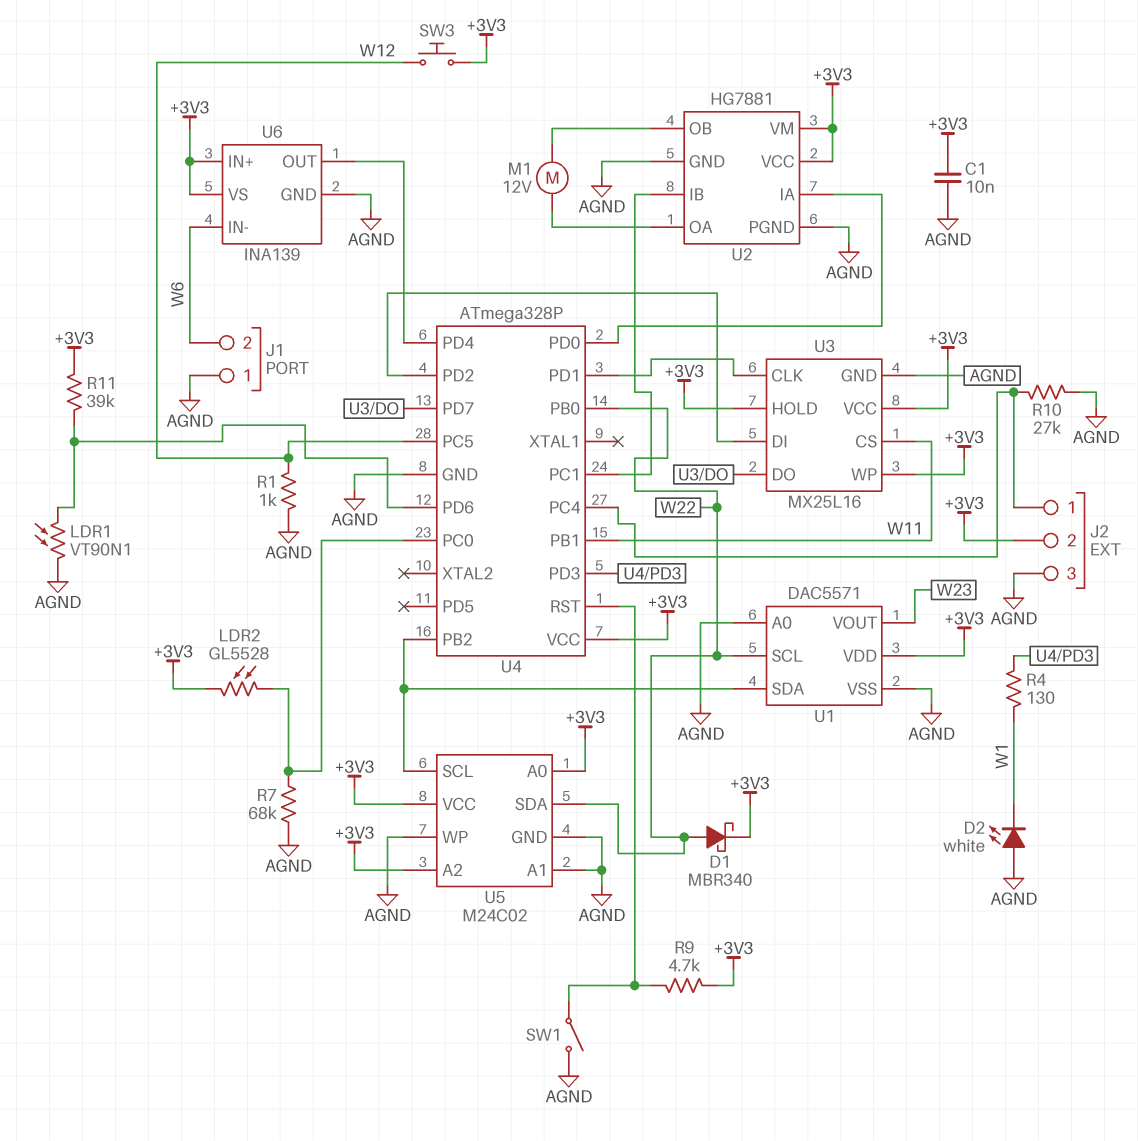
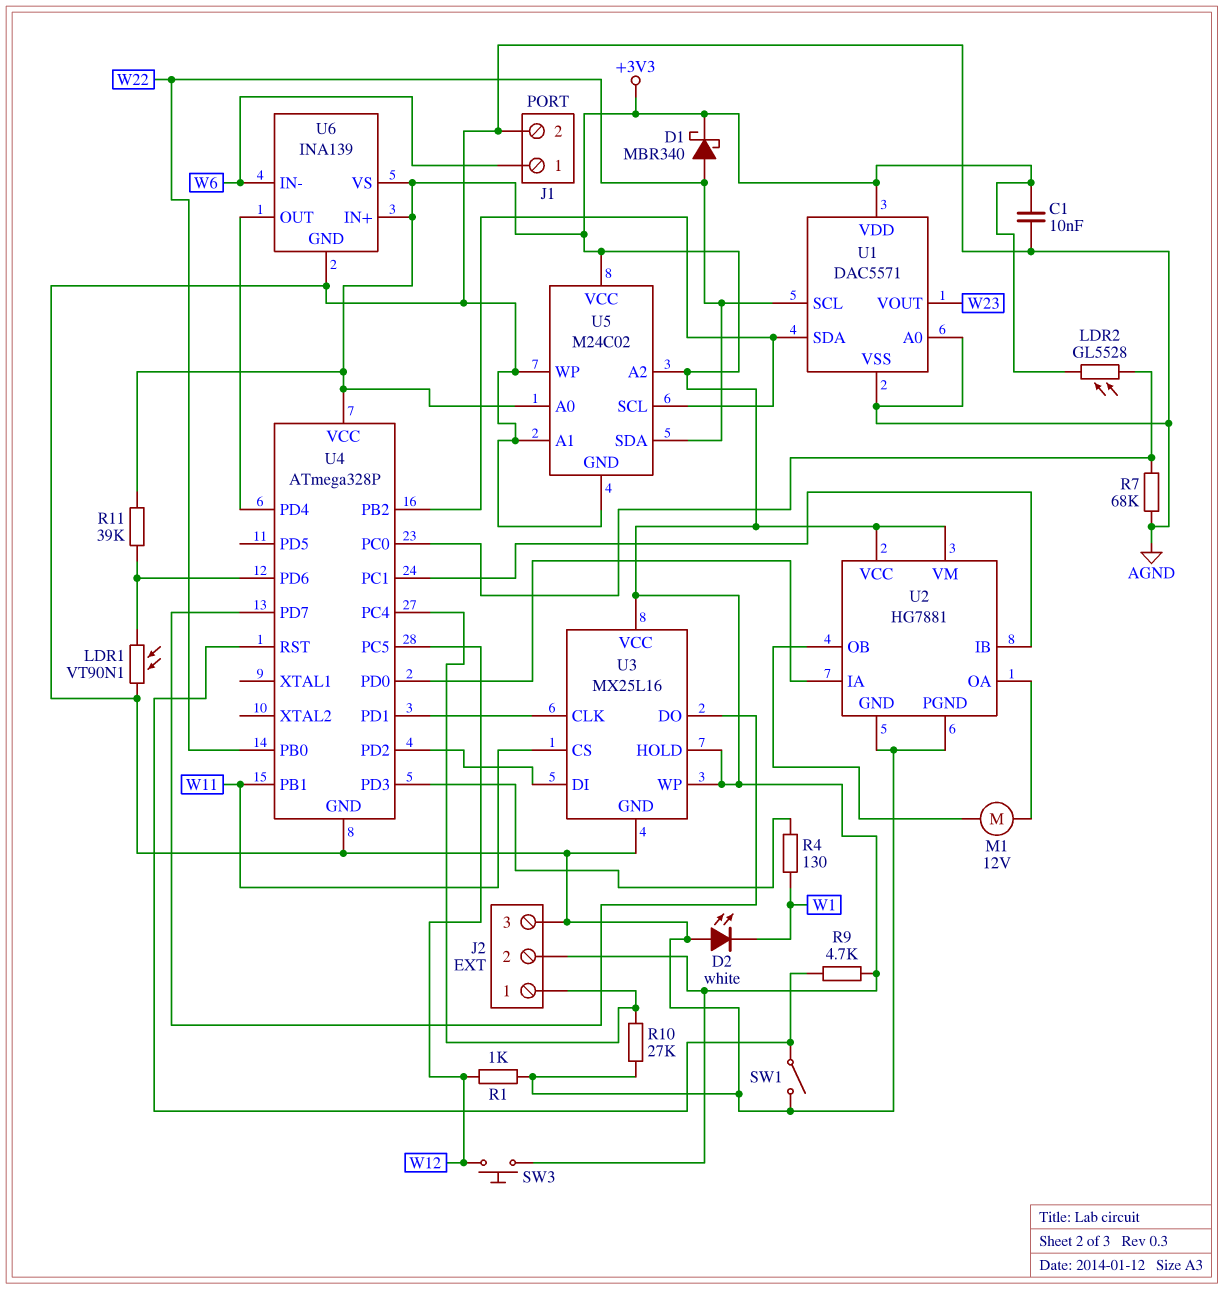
J1 pin 1: AGND -> W6
J1 pin 2: W6 -> AGND

